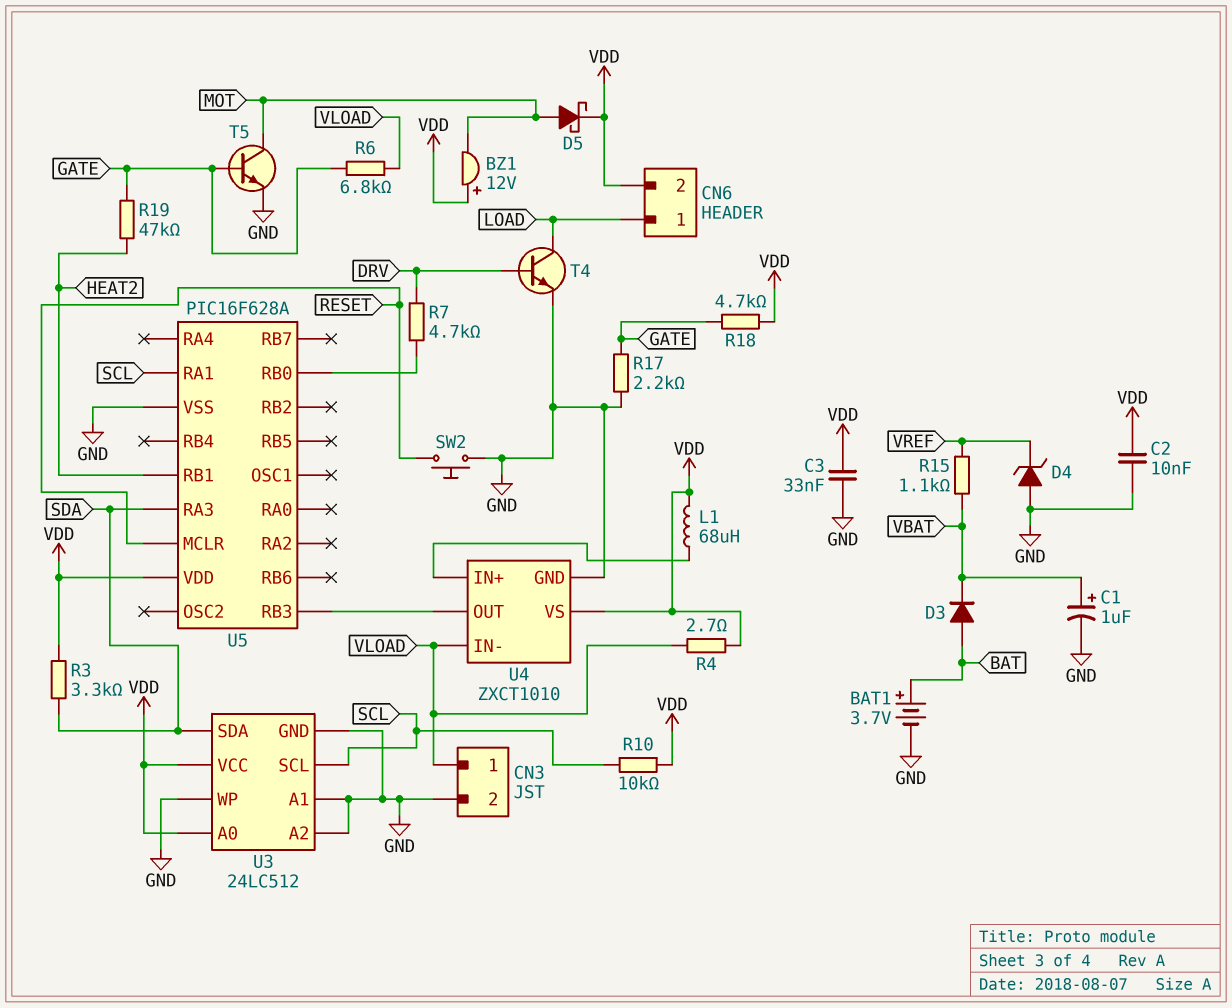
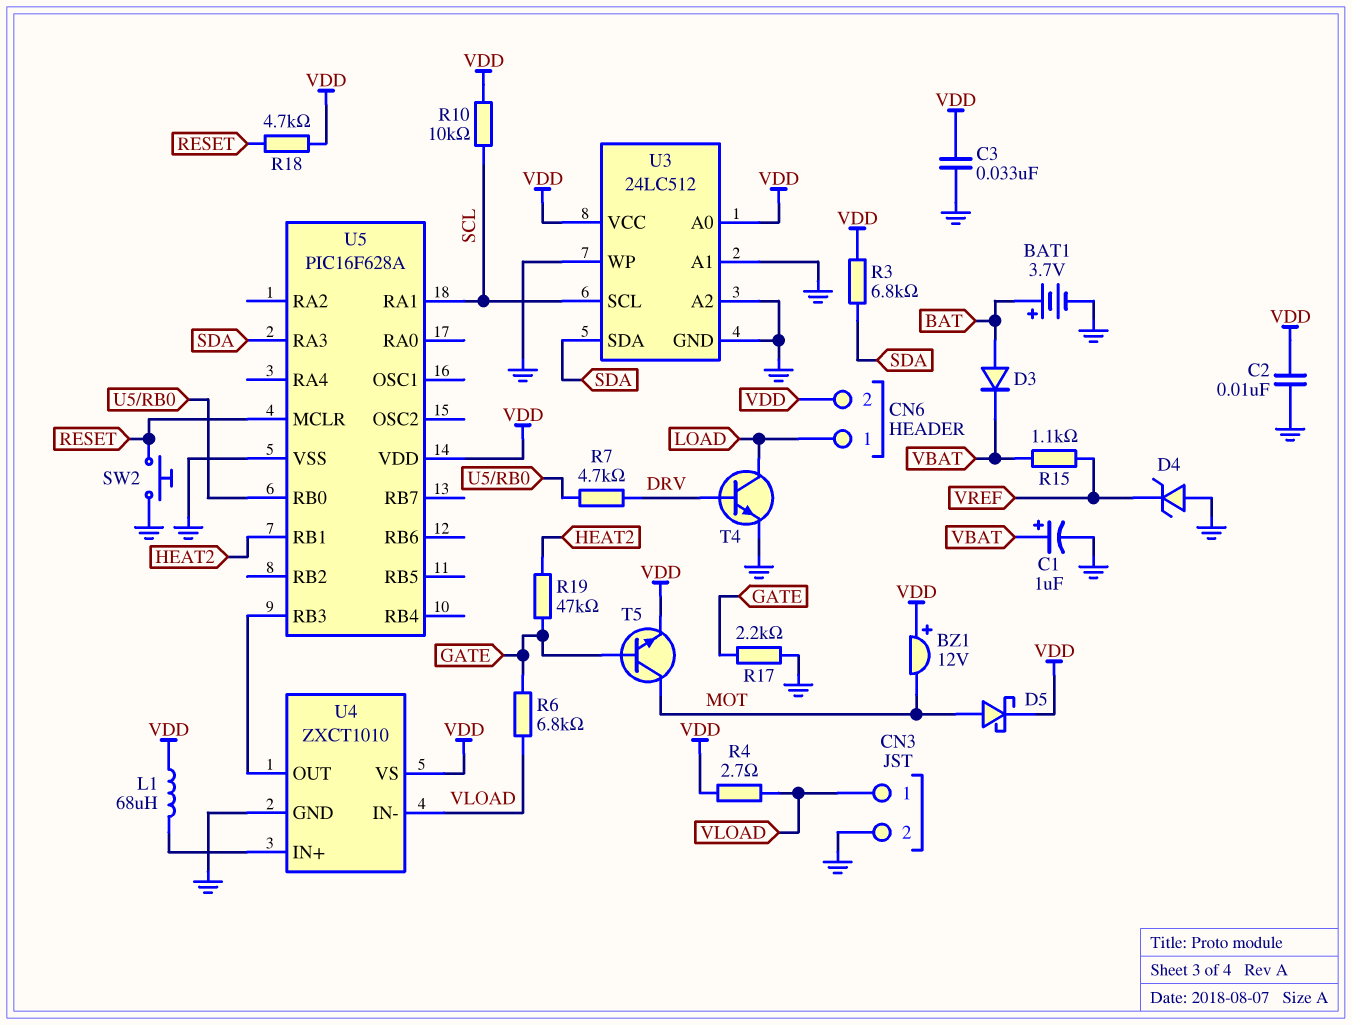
R3: 3.3k (SDA, VDD) -> 6.8k (SDA, VDD)
R18: 4.7k (GATE, VDD) -> 4.7k (RESET, VDD)
T5: NPN (B GATE, C MOT, E GND) -> NPN (B GATE, C MOT, E VDD)

